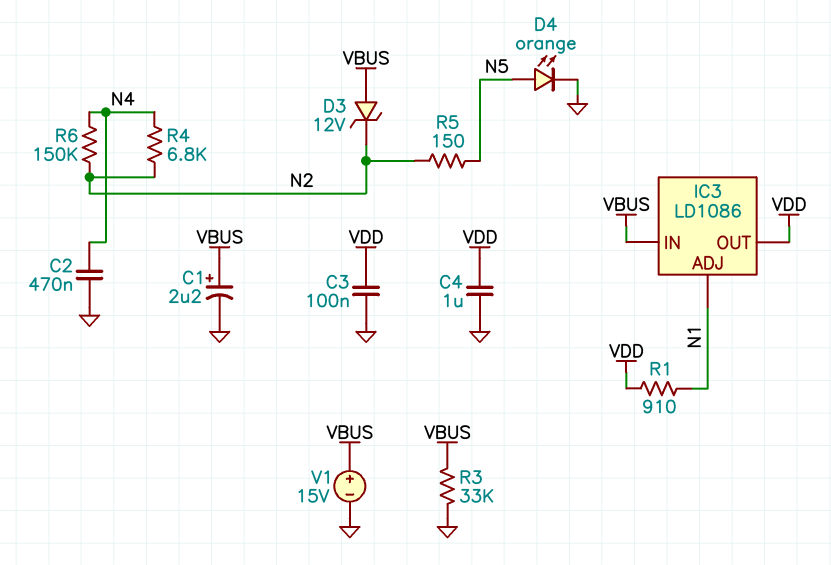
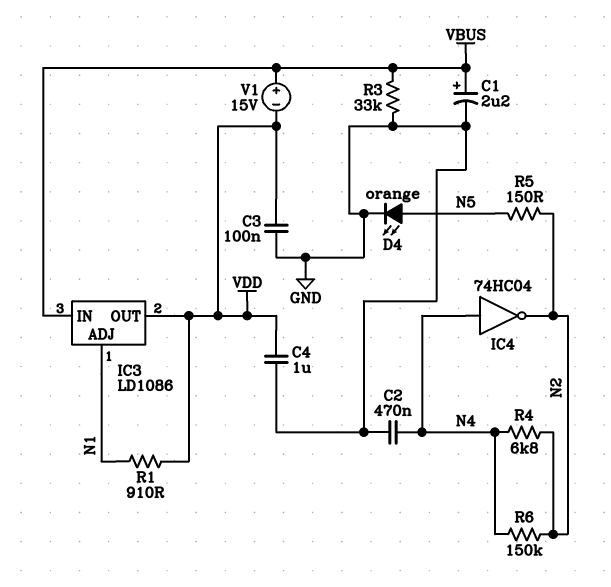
D3: zener 12V (A VBUS, K N2) -> none
IC4: none -> NOT 74HC04 (in N4, out N2)
V1: 15V (plus VBUS, minus GND) -> 15V (plus VBUS, minus VDD)

